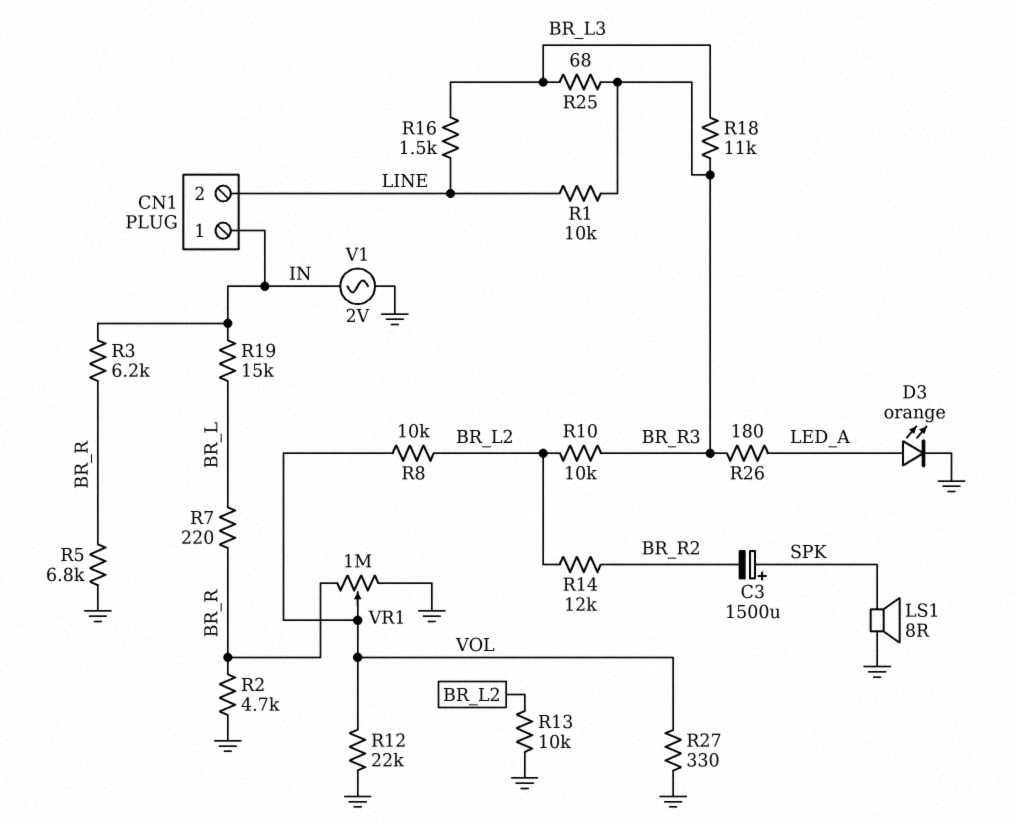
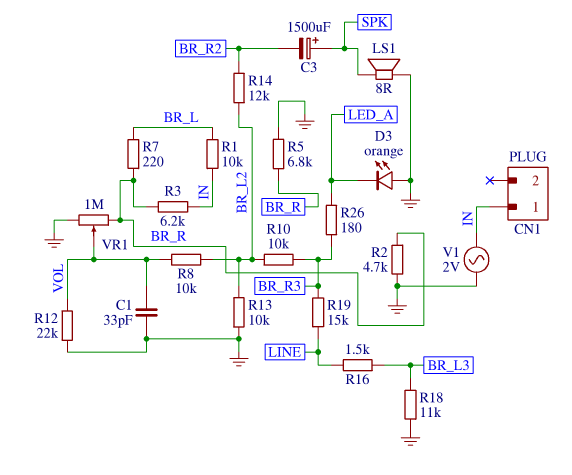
C1: none -> 33pF (GND, VOL)
CN1 pin 2: LINE -> none
D3: LED orange (A LED_A, K GND) -> LED orange (A GND, K LED_A)
R1: 10k (BR_R3, LINE) -> 10k (BR_L, IN)
R18: 11k (BR_L3, BR_R3) -> 11k (BR_L3, GND)
R19: 15k (BR_L, IN) -> 15k (BR_R3, LINE)
R25: 68 (BR_L3, BR_R3) -> none
R27: 330 (GND, VOL) -> none

